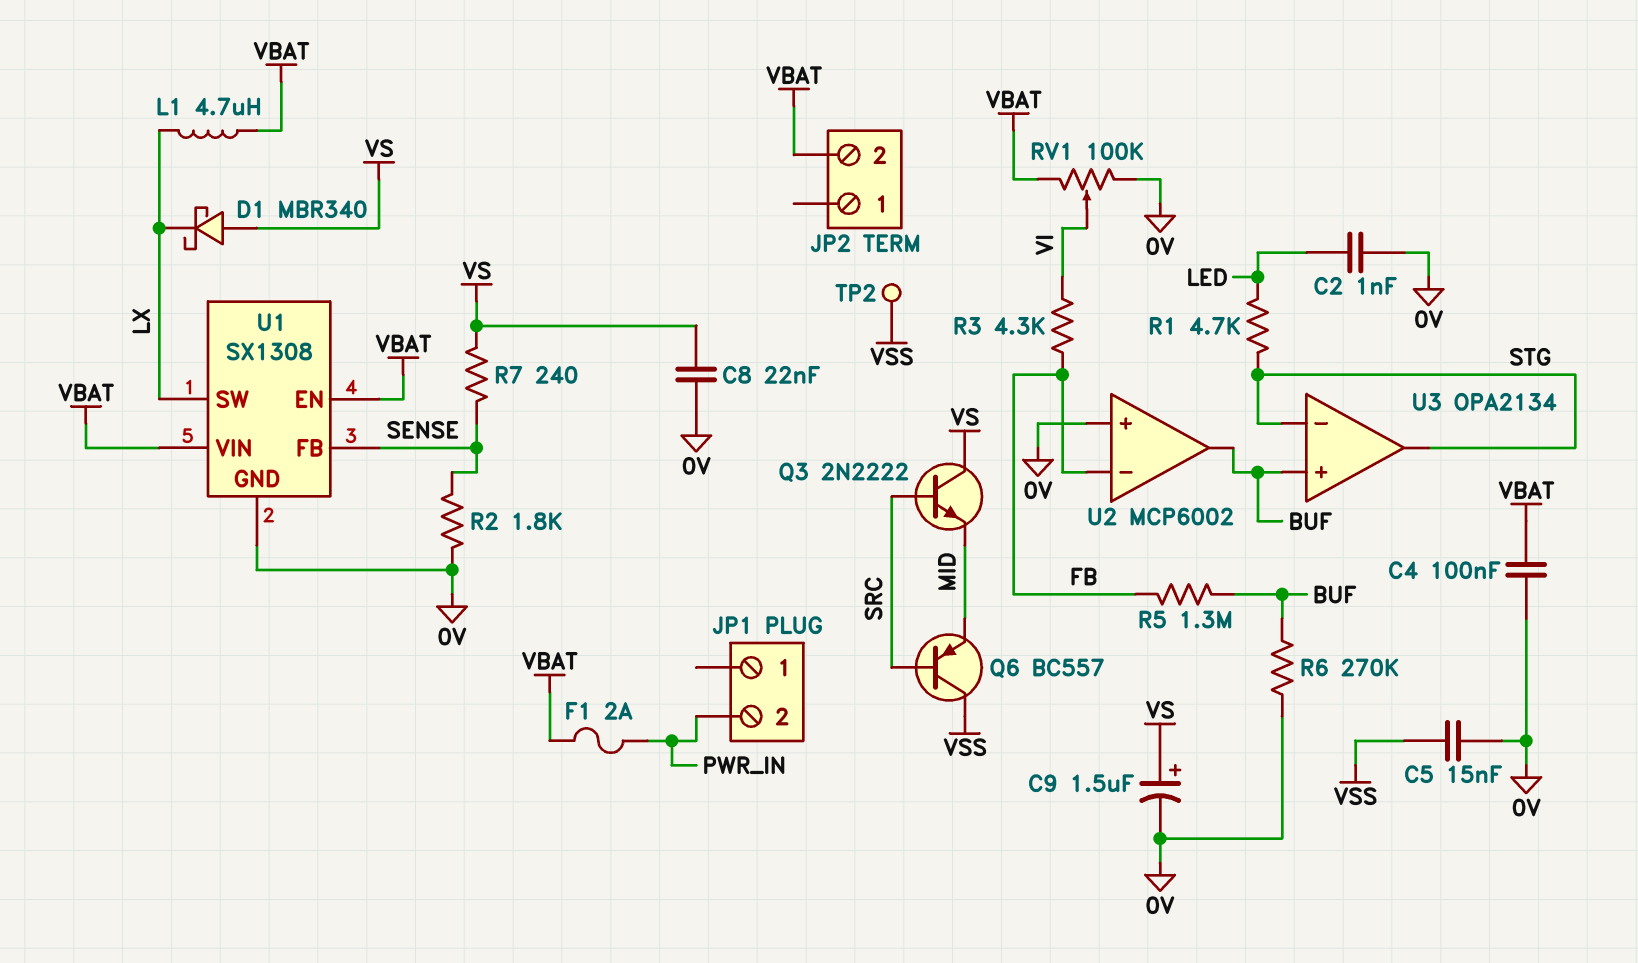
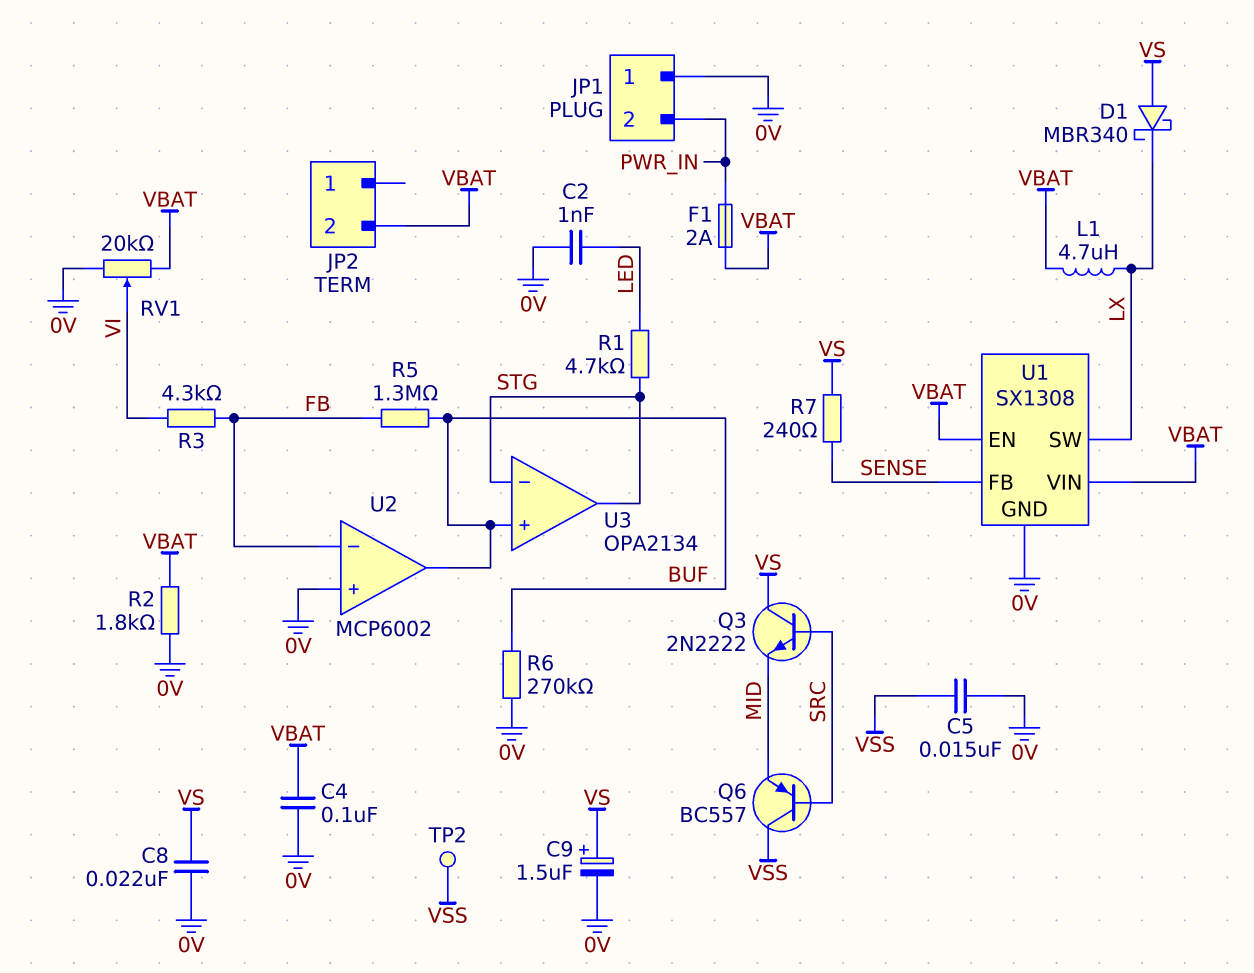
JP1 pin 1: none -> 0V
R2: 1.8k (0V, SENSE) -> 1.8k (0V, VBAT)
RV1: 100k (0V, VBAT, wiper VI) -> 20k (0V, VBAT, wiper VI)

